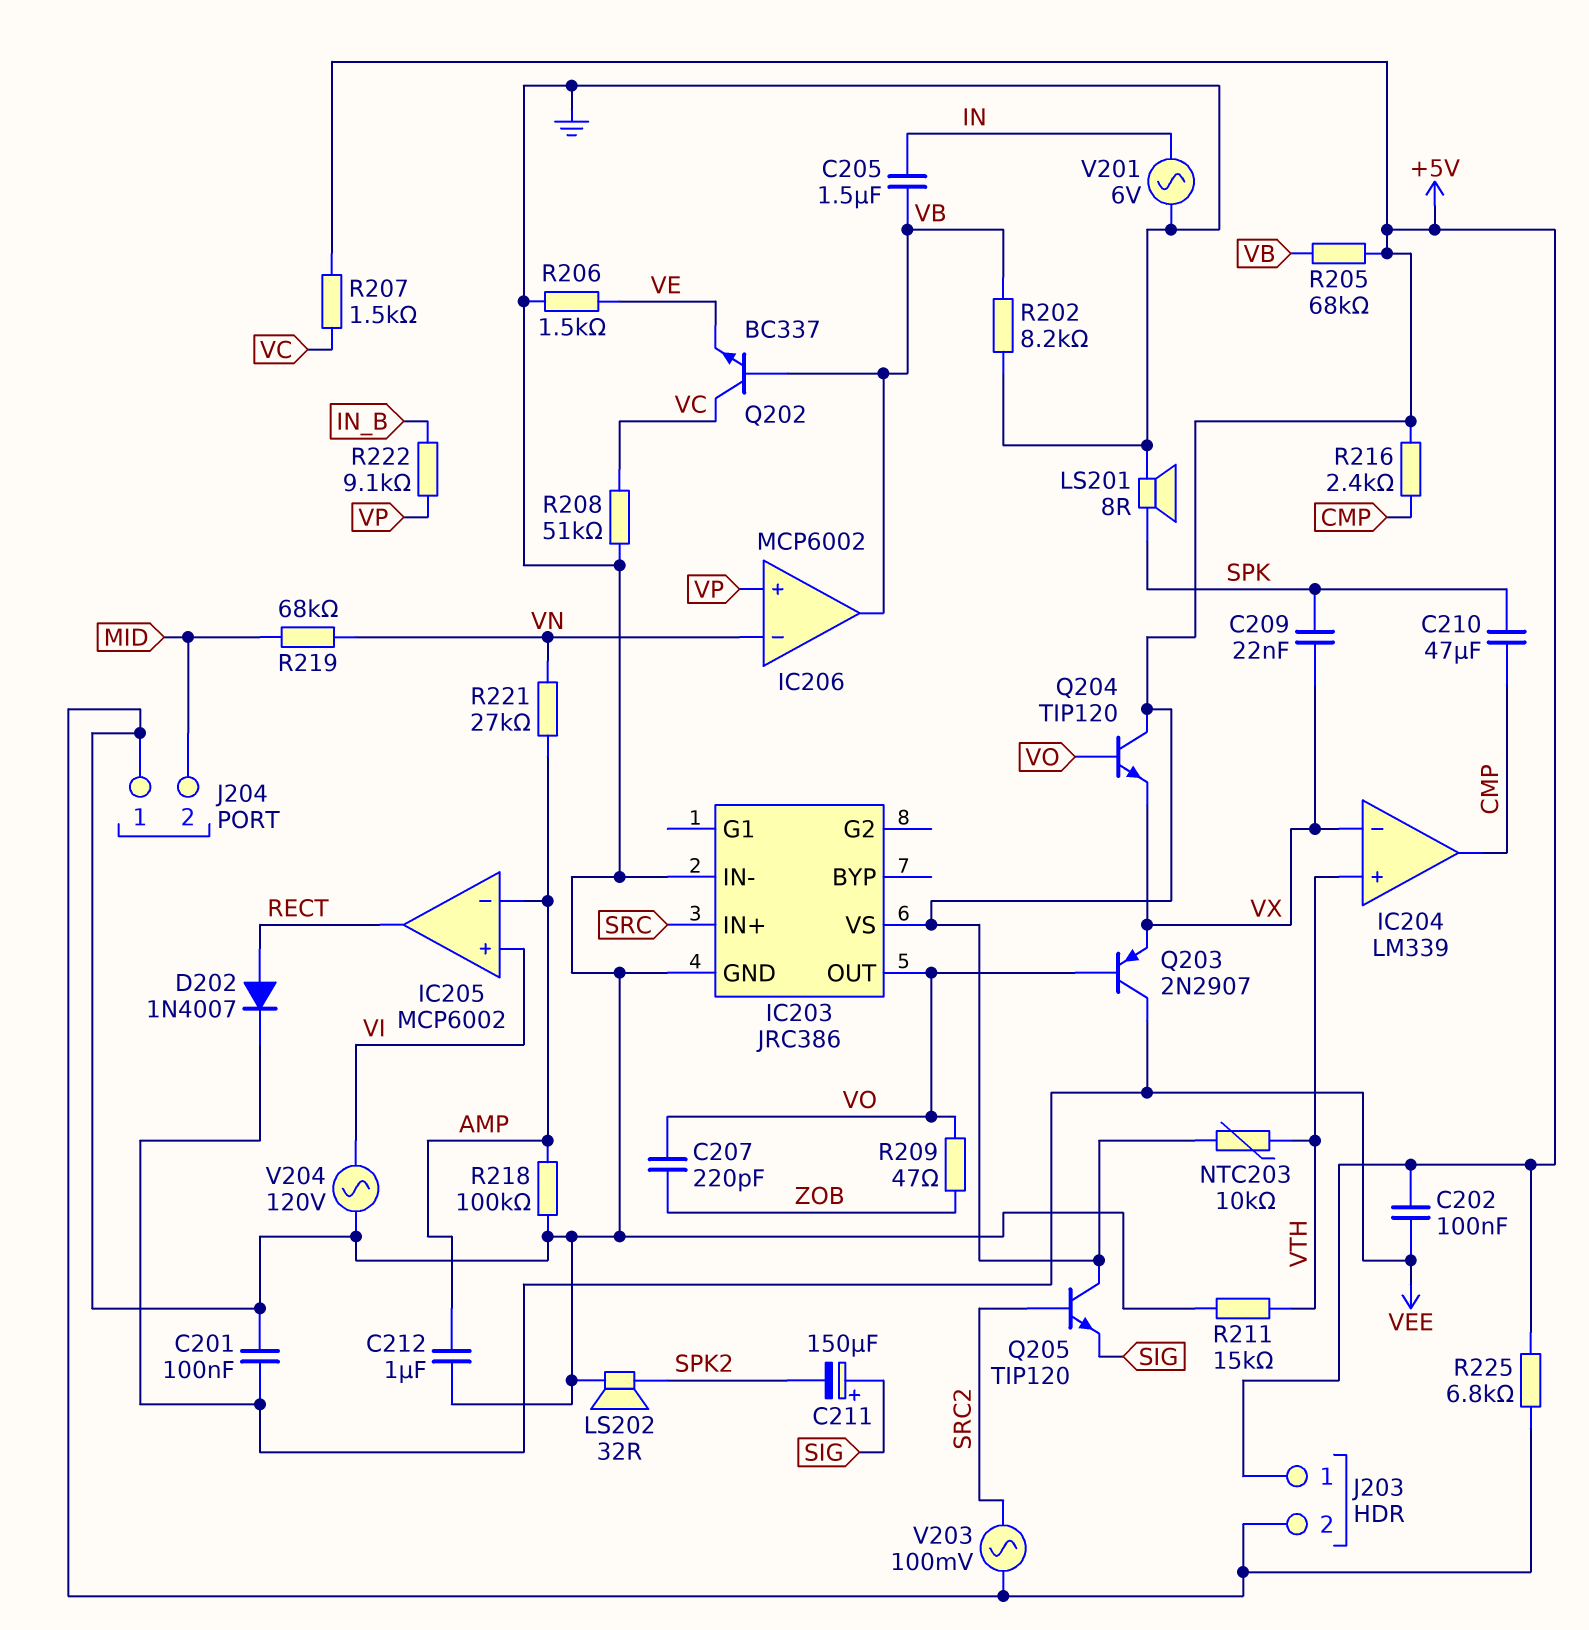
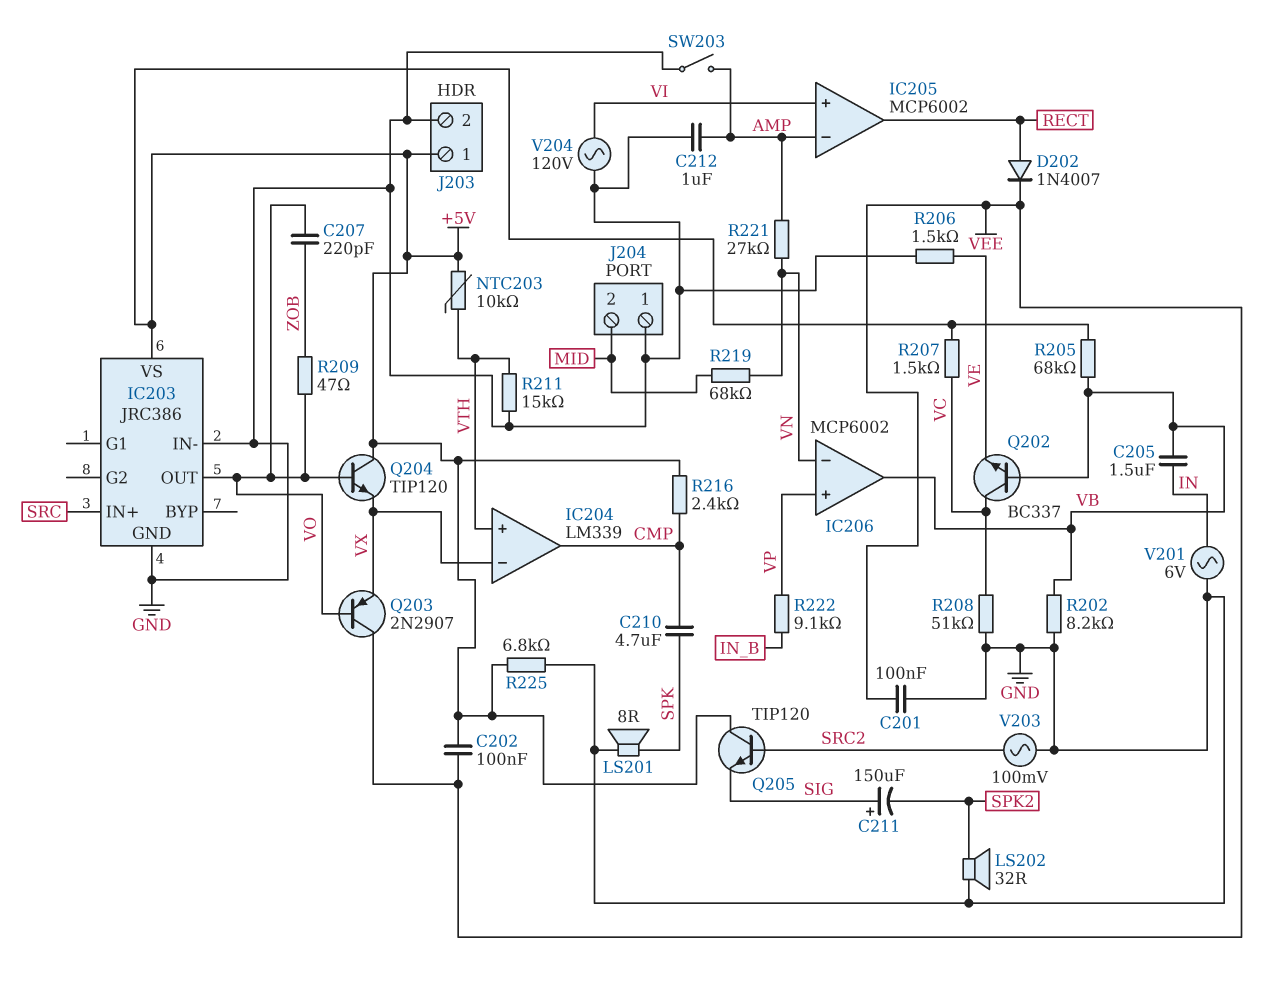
C209: 22nF (SPK, VX) -> none
C210: 47uF (CMP, SPK) -> 4.7uF (CMP, SPK)
R218: 100k (AMP, GND) -> none
SW203: none -> switch (AMP, GND)

